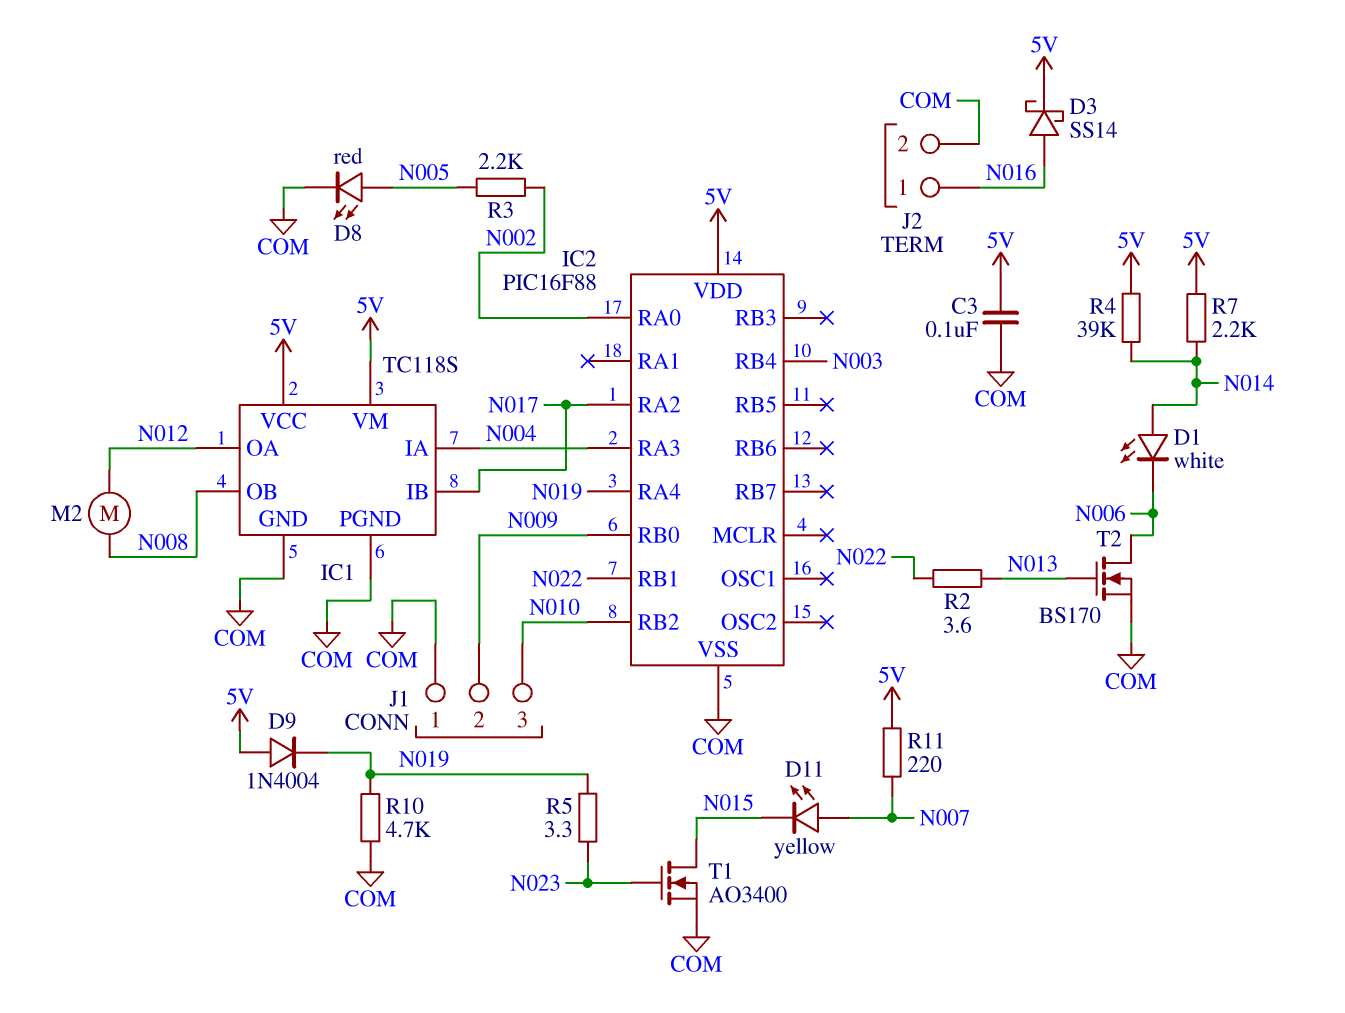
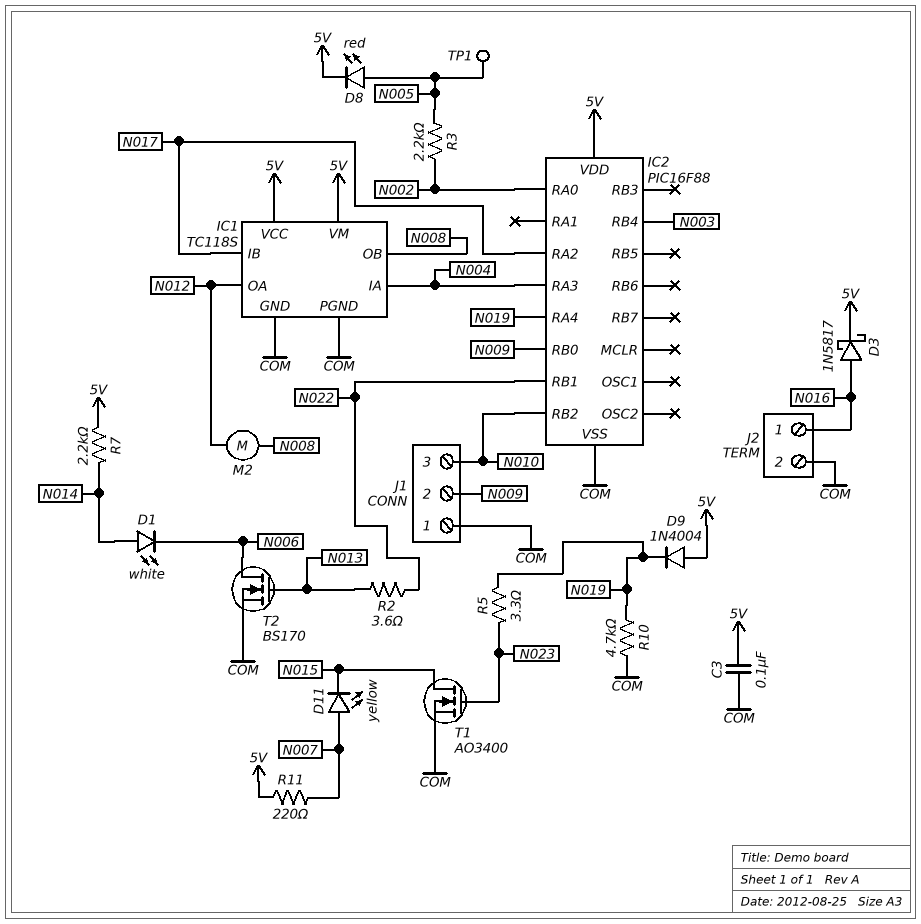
D3: schottky SS14 (A N016, K 5V) -> schottky 1N5817 (A N016, K 5V)
D8: LED red (A N005, K COM) -> LED red (A N005, K 5V)
R4: 39k (5V, N014) -> none
TP1: none -> test point (N005)

